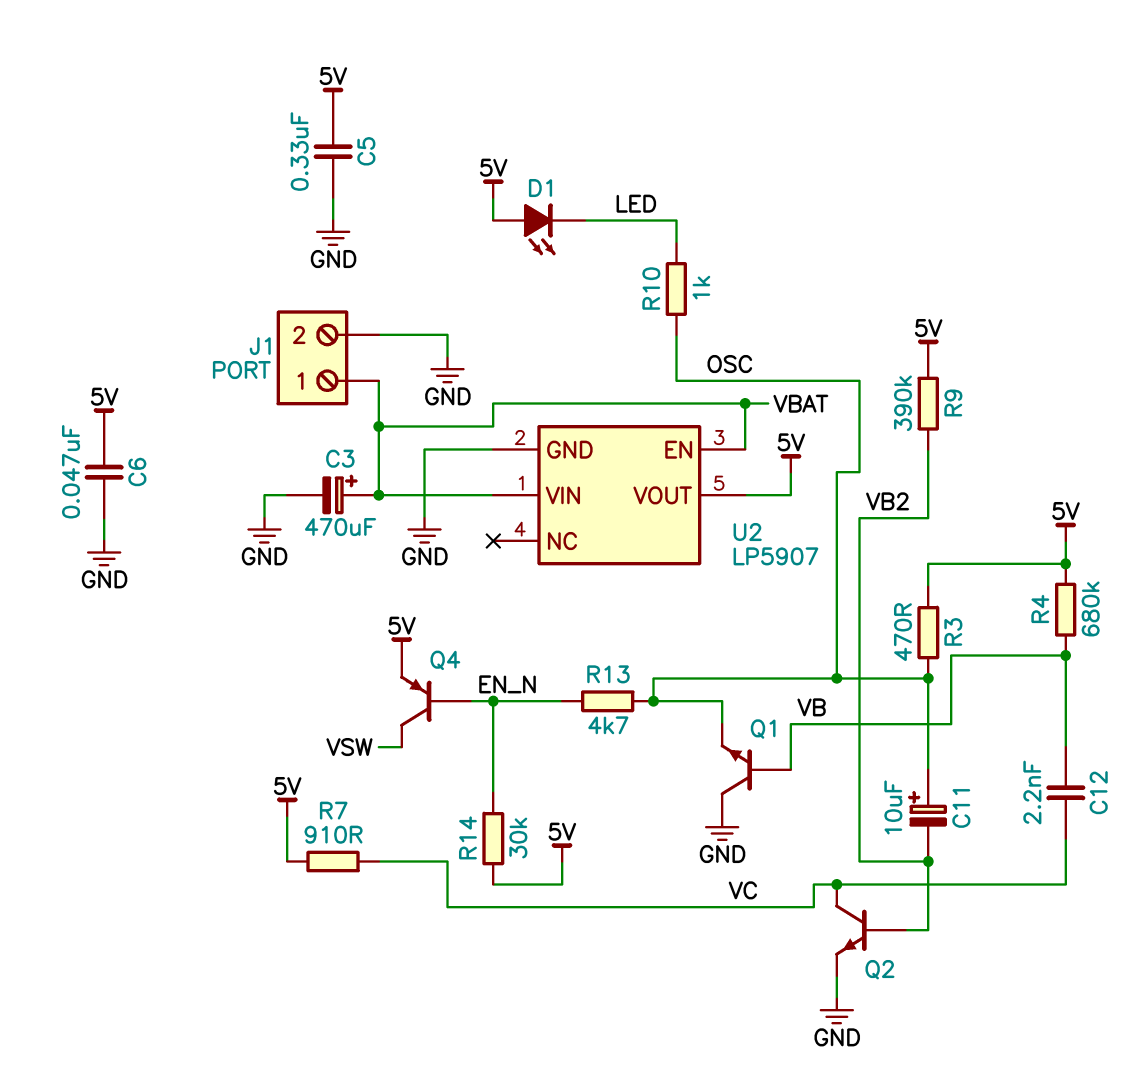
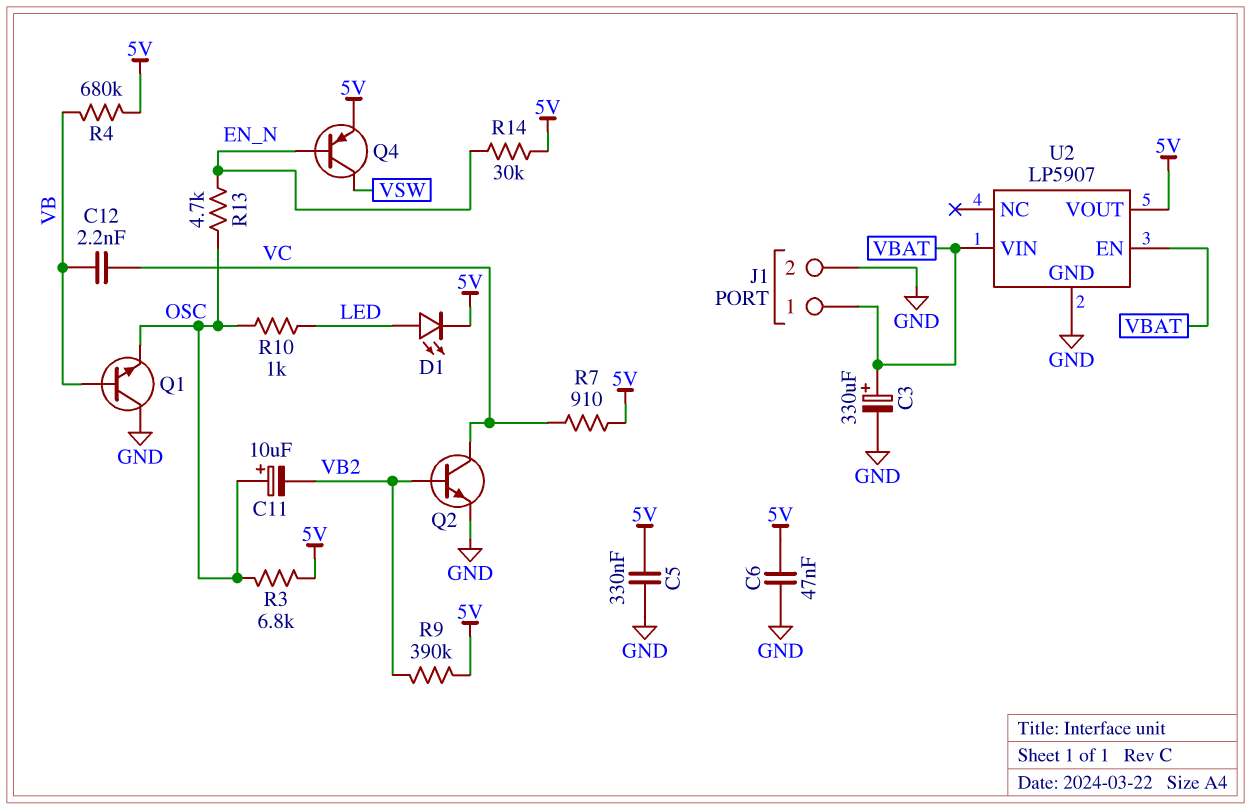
C3: 470uF (plus VBAT, minus GND) -> 330uF (plus VBAT, minus GND)
D1: LED (A 5V, K LED) -> LED (A LED, K 5V)
R3: 470 (5V, OSC) -> 6.8k (5V, OSC)

